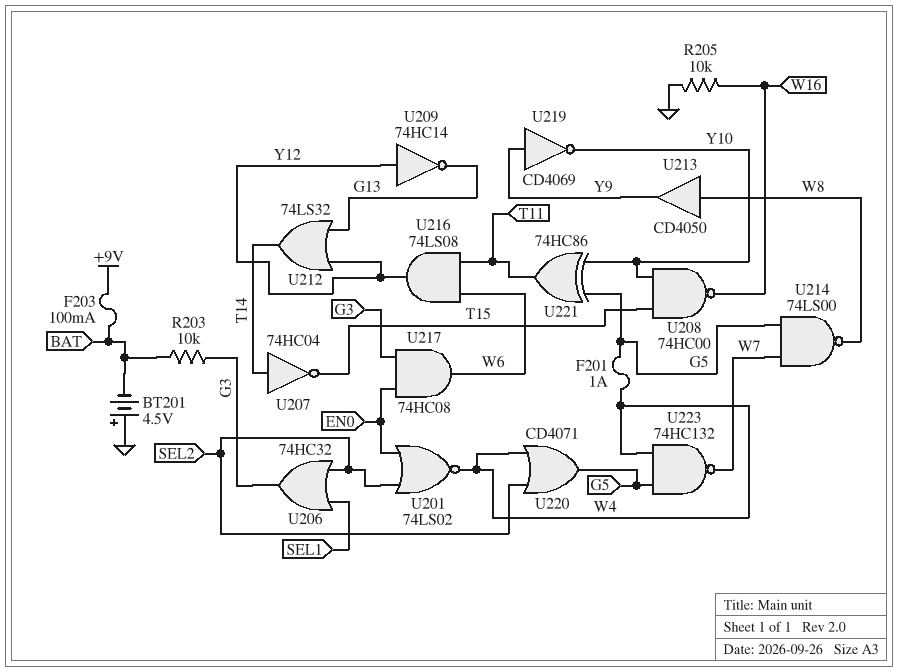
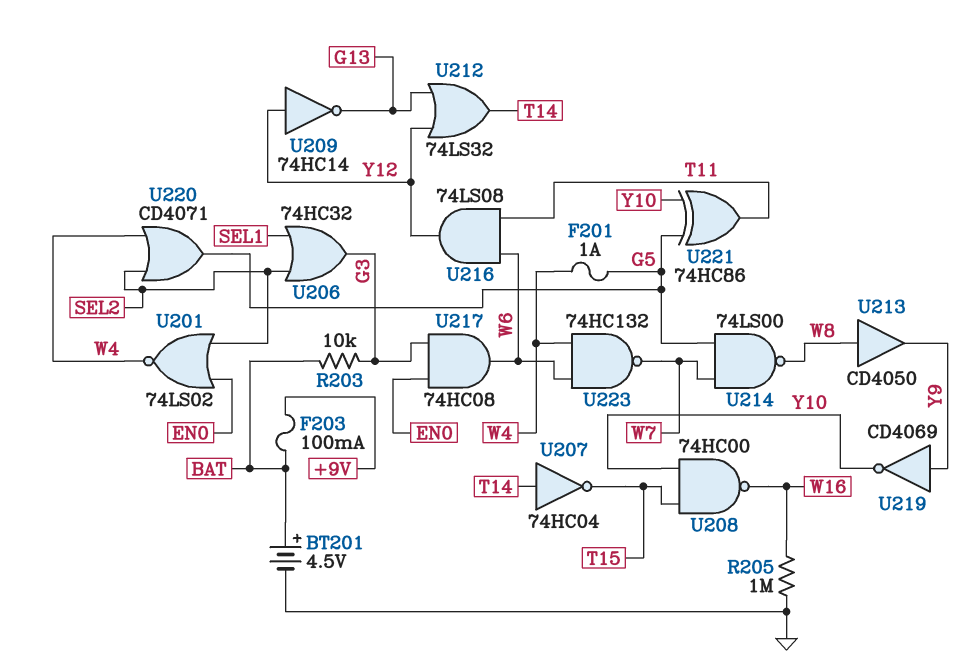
BT201: 4.5V (plus GND, minus BAT) -> 4.5V (plus BAT, minus GND)
R205: 10k (GND, W16) -> 1M (GND, W16)
U223: NAND 74HC132 (in G5, in W4, out W7) -> NAND 74HC132 (in W4, in W6, out W7)

